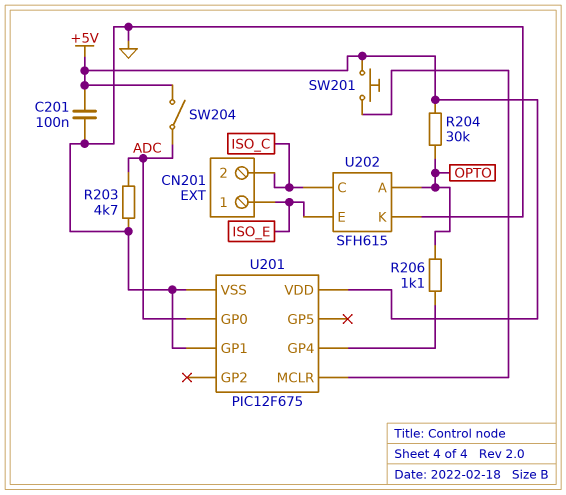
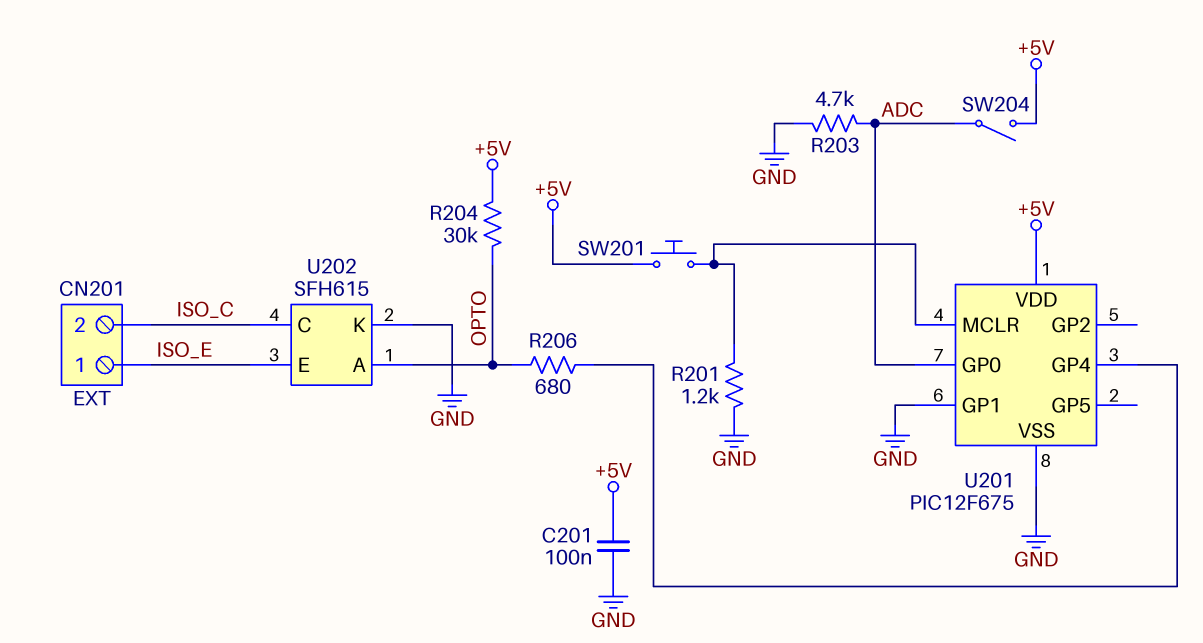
R201: none -> 1.2k (GND, U201/MCLR)
R206: 1.1k (OPTO, U201/GP4) -> 680 (OPTO, U201/GP4)

